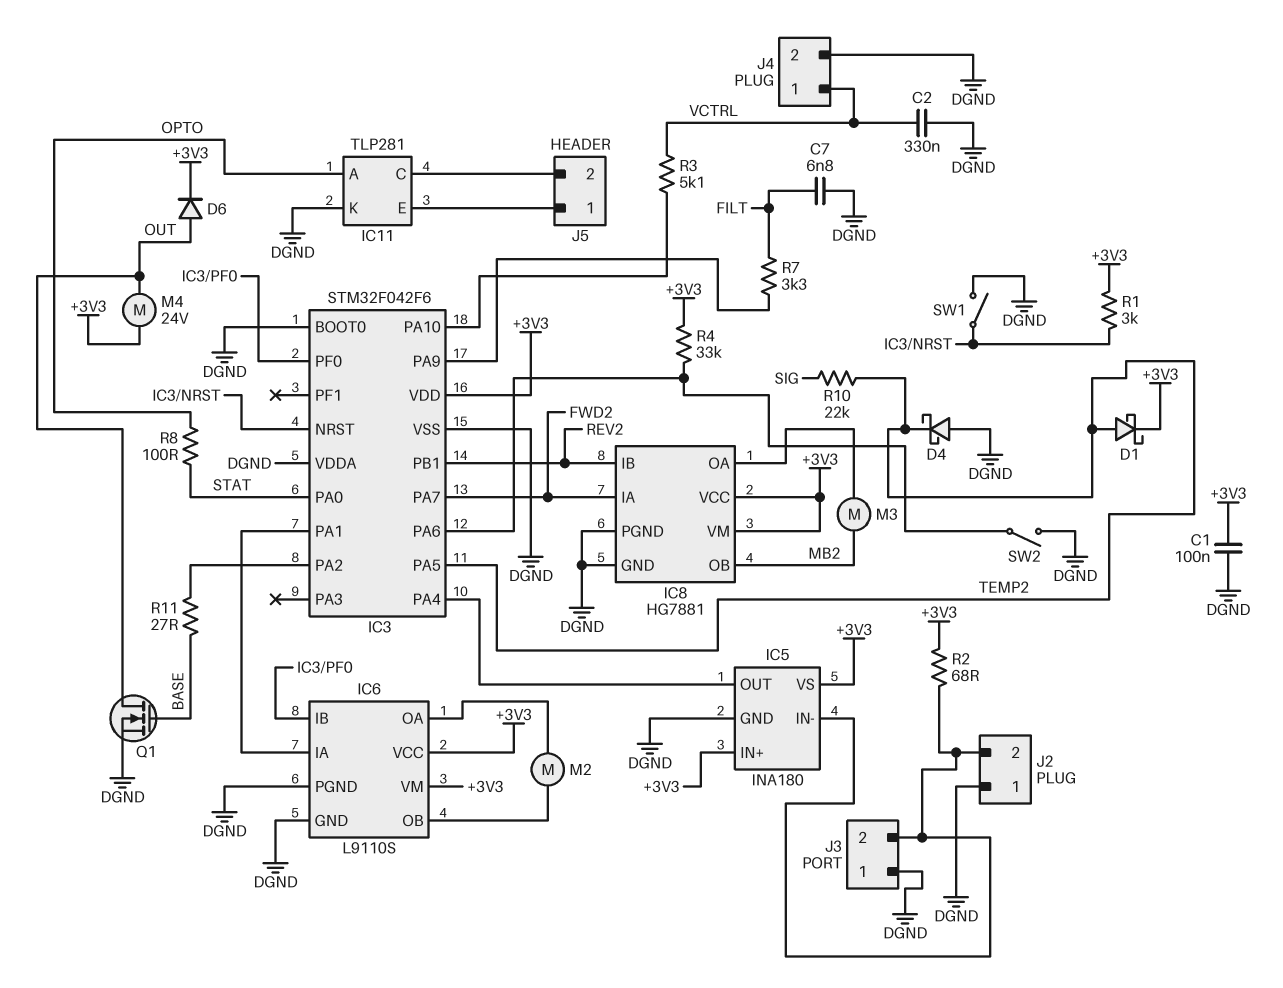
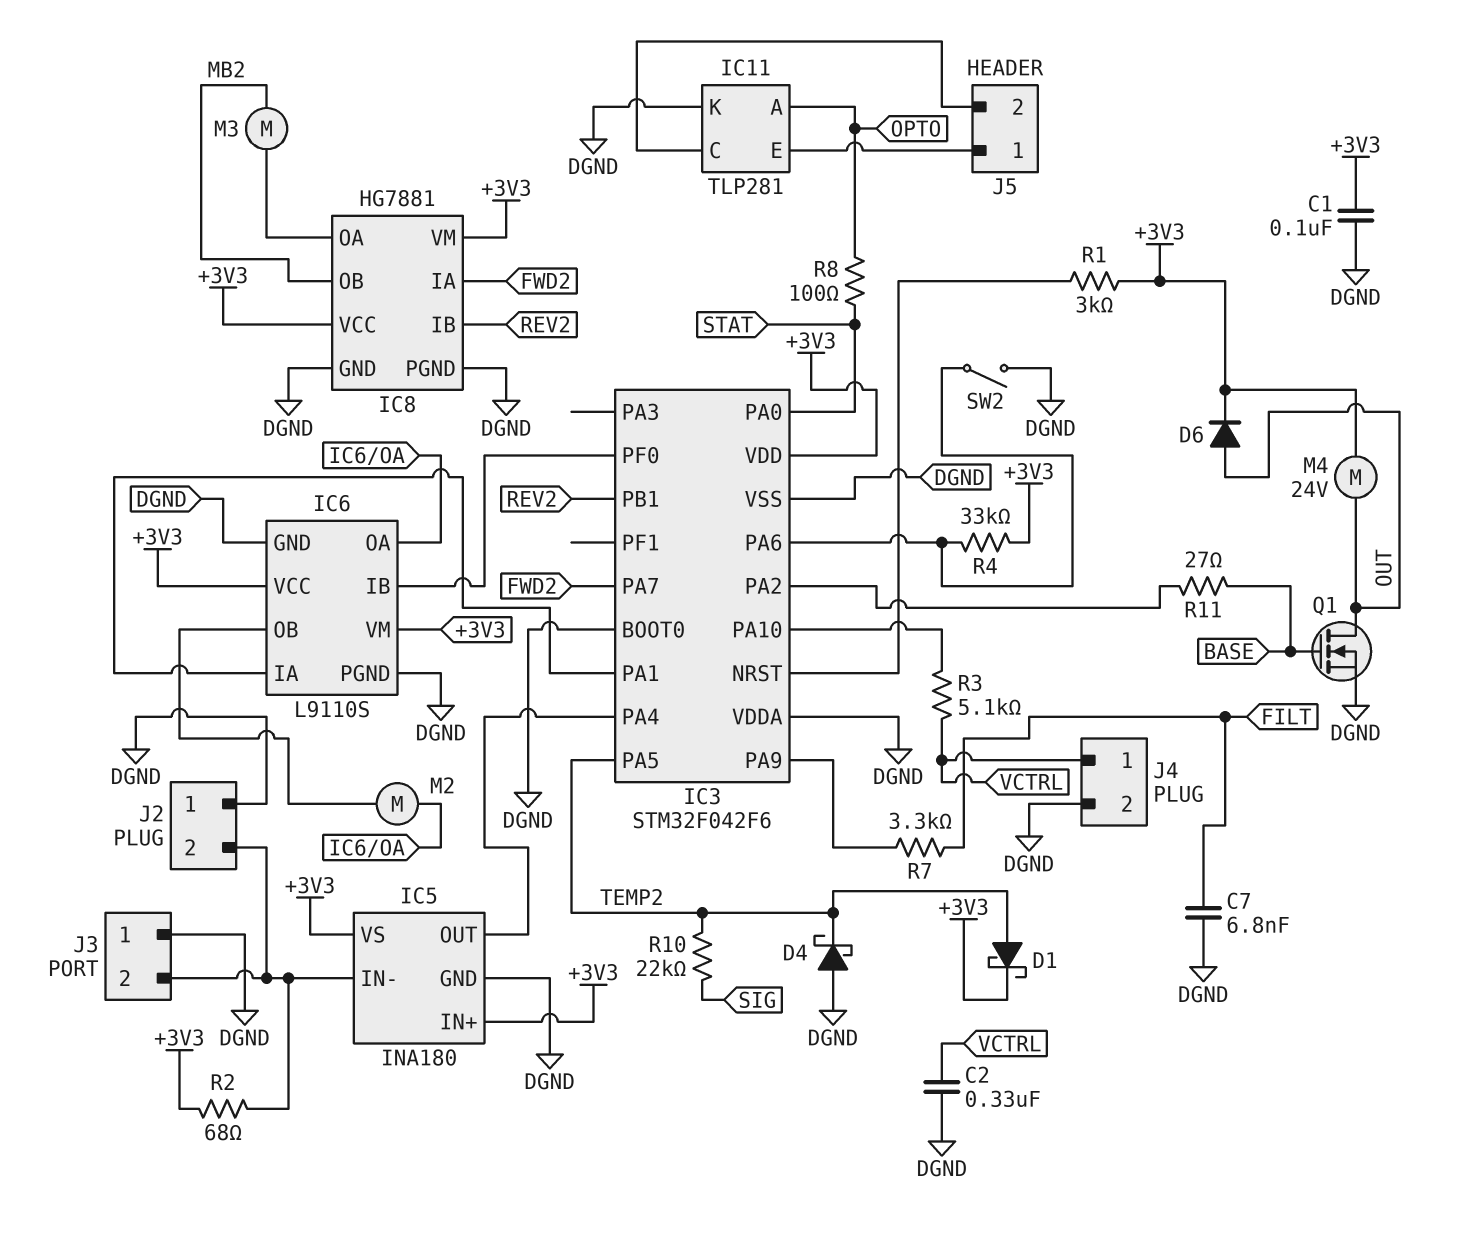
SW1: switch (DGND, IC3/NRST) -> none

